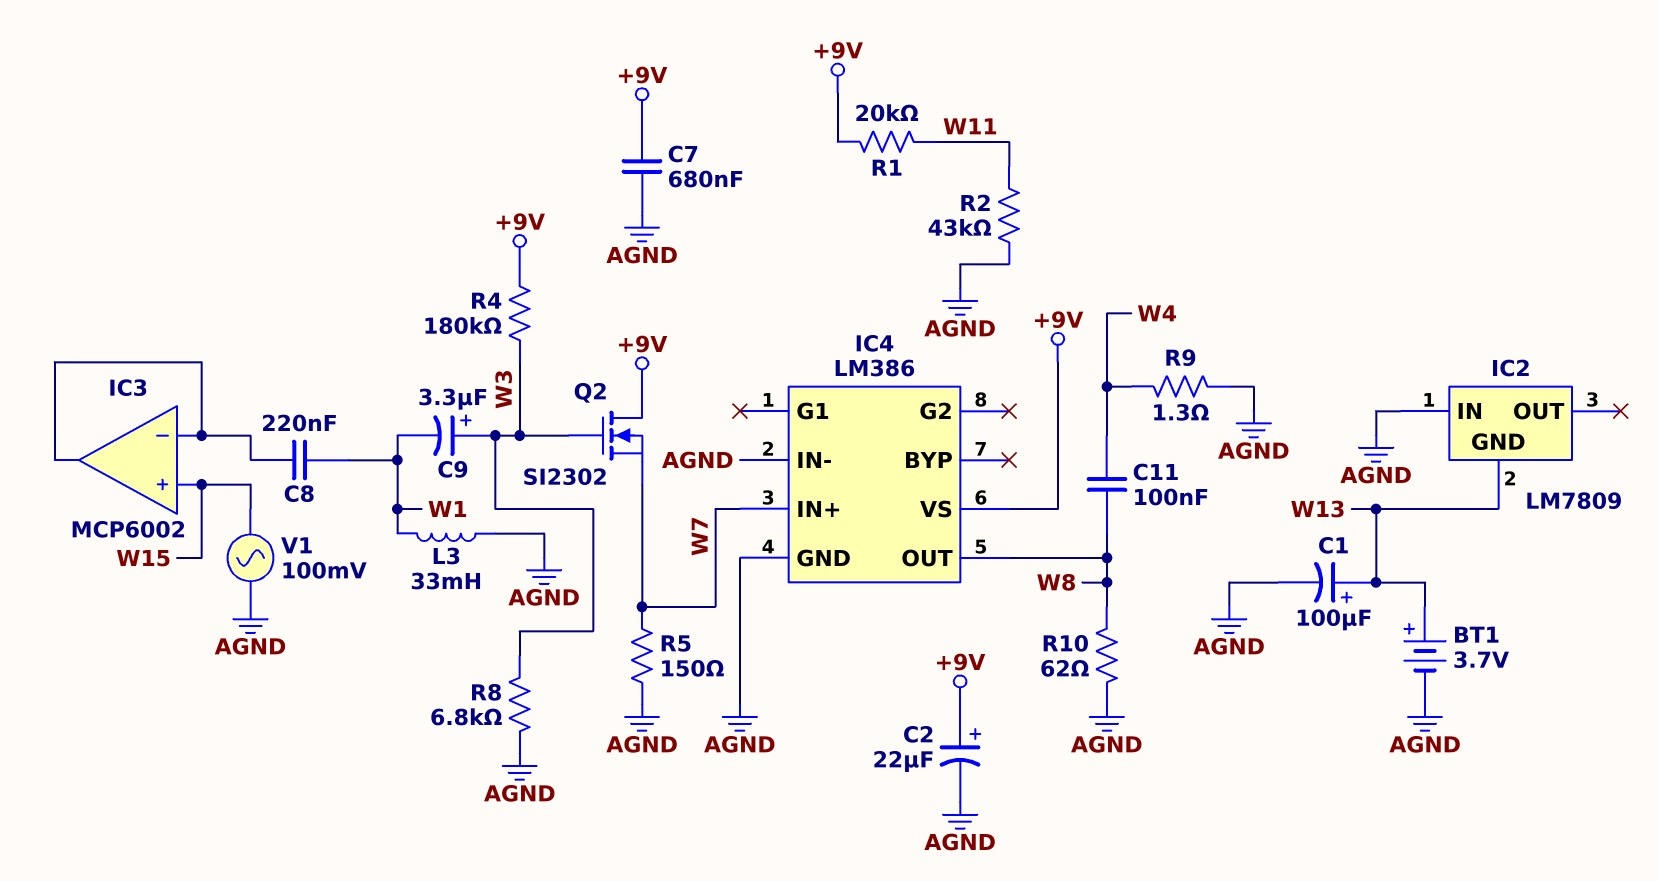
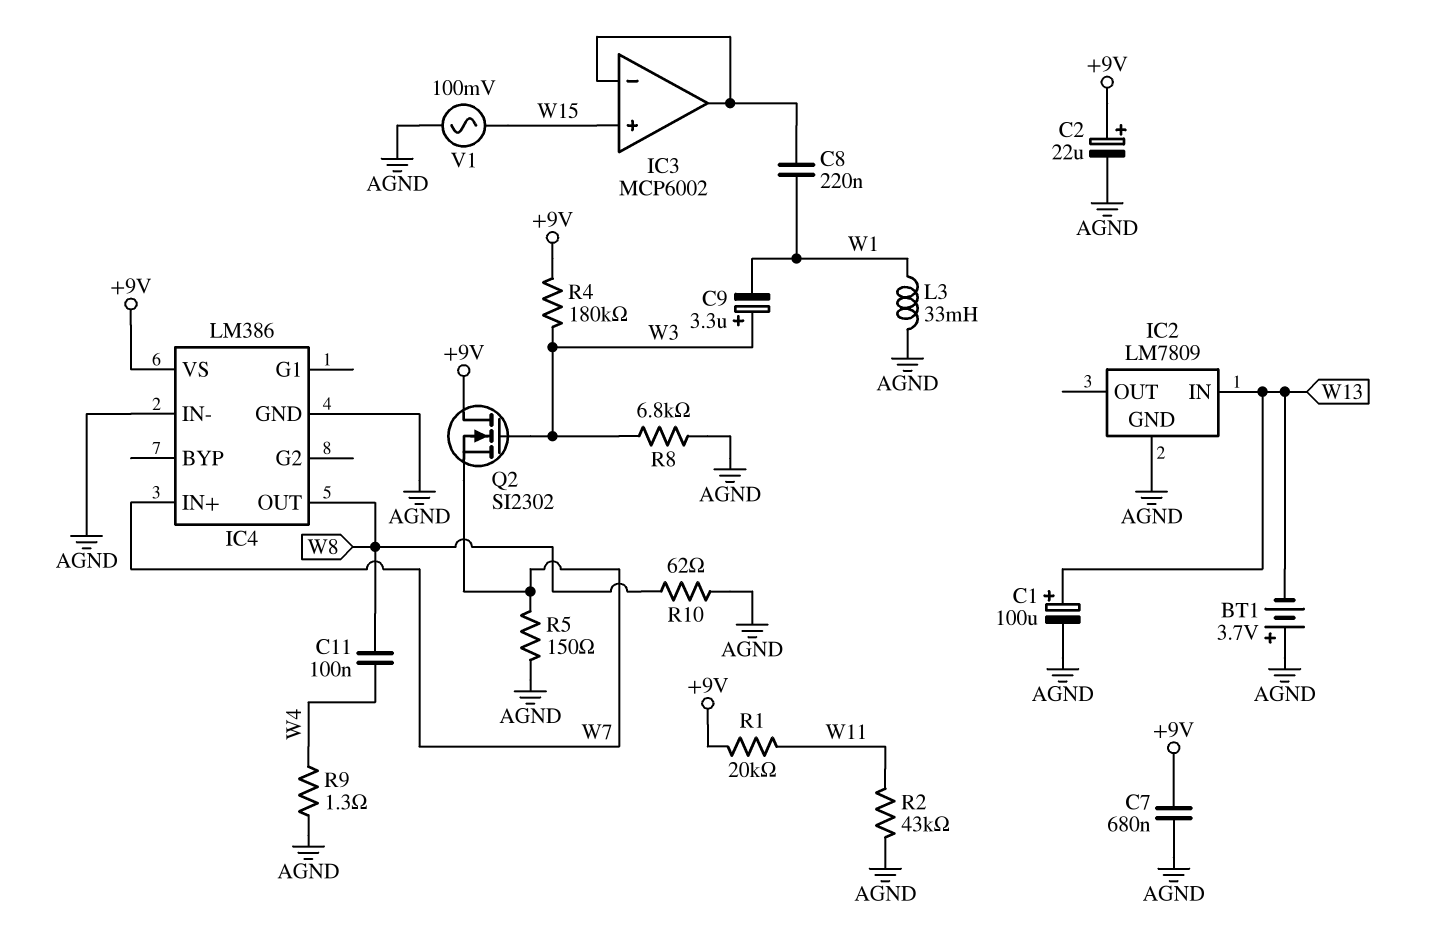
BT1: 3.7V (plus W13, minus AGND) -> 3.7V (plus AGND, minus W13)
IC2 pin GND: W13 -> AGND
IC2 pin IN: AGND -> W13

